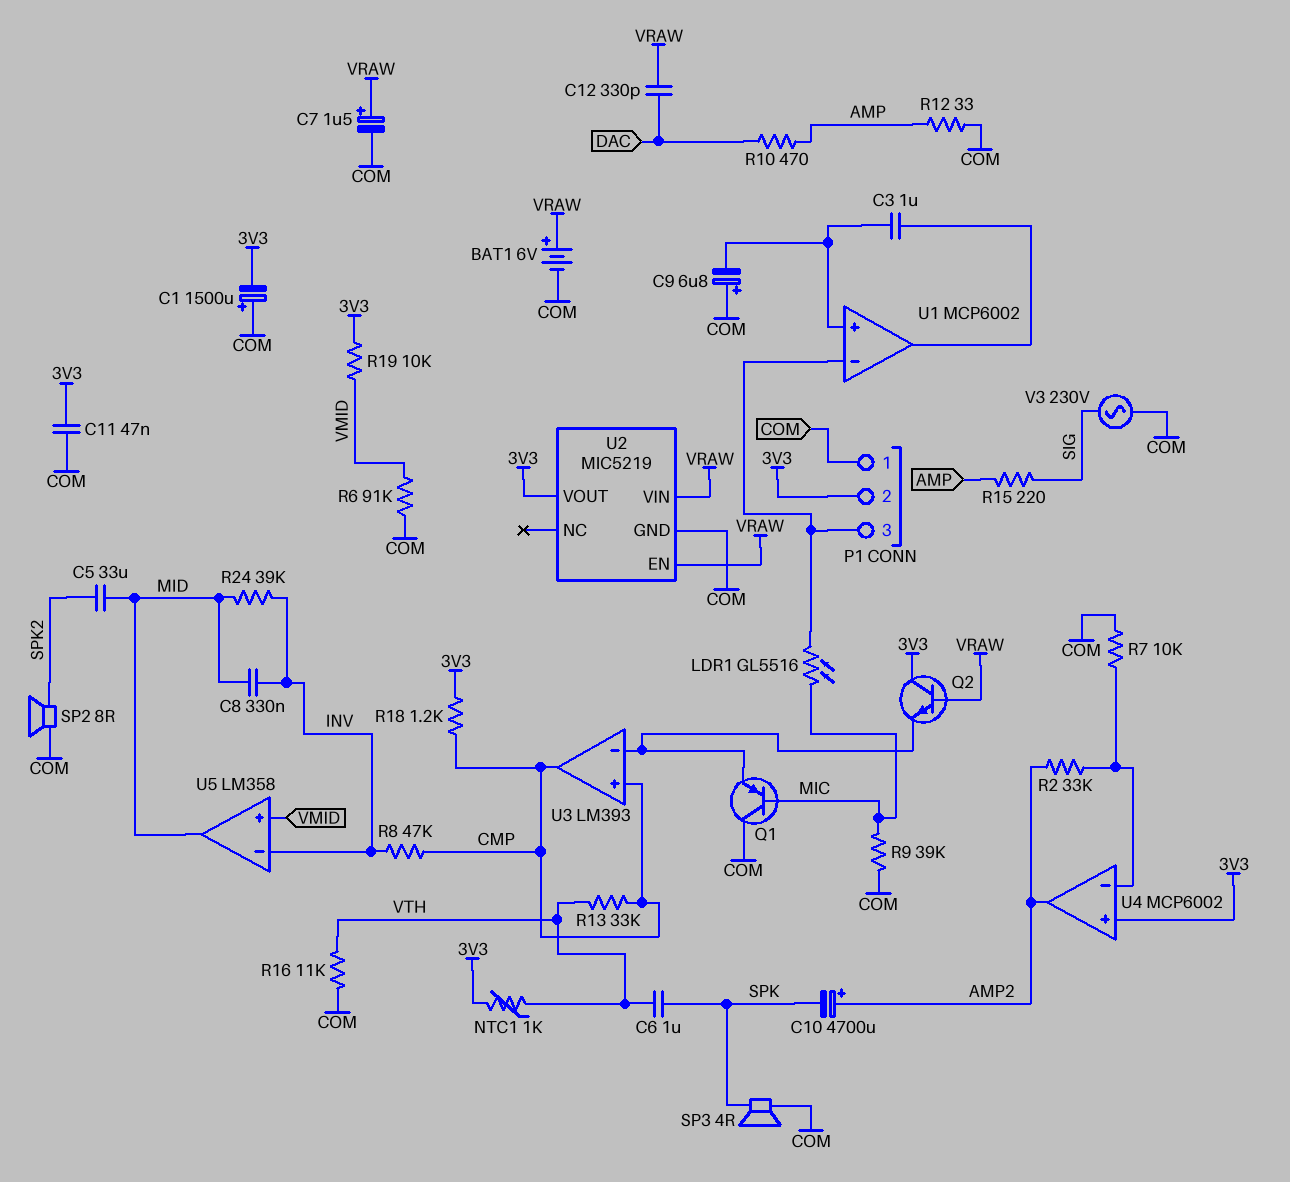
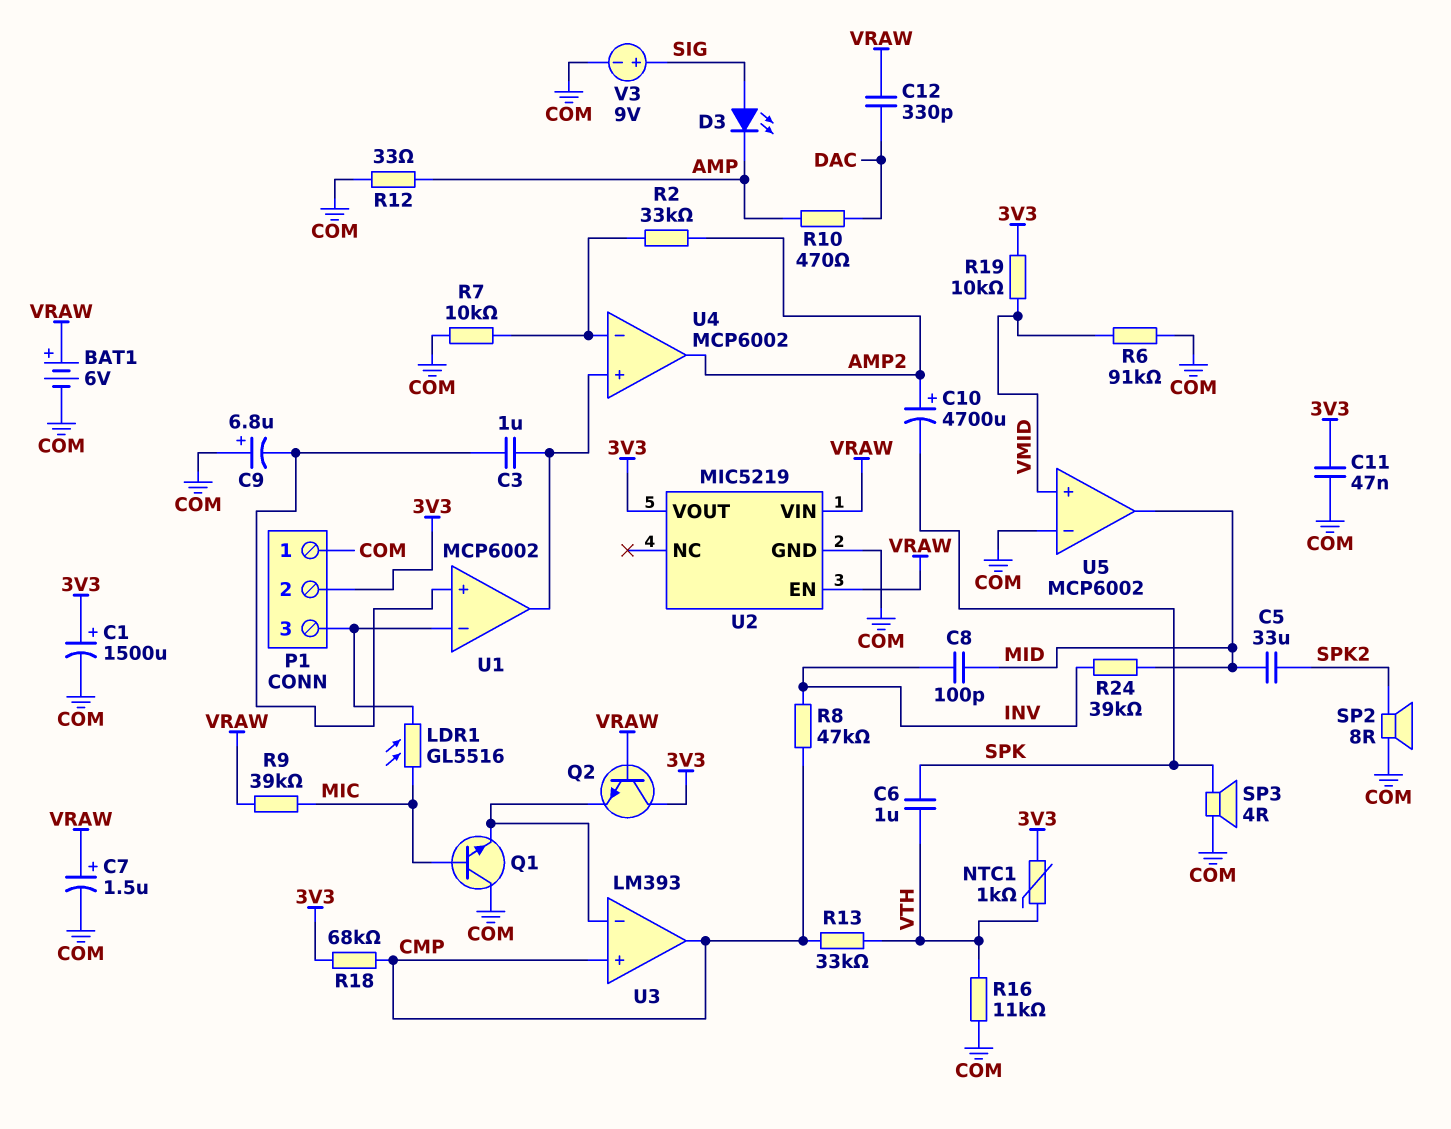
C1: 1500uF (plus COM, minus 3V3) -> 1500uF (plus 3V3, minus COM)
C8: 330nF (INV, MID) -> 100pF (INV, MID)
D3: none -> LED (A SIG, K AMP)
Q1: PNP (B MIC, C COM, E U3/in-) -> NPN (B MIC, C COM, E U3/in-)
R9: 39k (COM, MIC) -> 39k (MIC, VRAW)
R15: 220 (AMP, SIG) -> none
R18: 1.2k (3V3, CMP) -> 68k (3V3, CMP)
U4 pin in+: 3V3 -> U1/out
U5: LM358 -> MCP6002
U5 pin in-: INV -> COM
V3: AC 230V (COM, SIG) -> 9V (plus SIG, minus COM)

